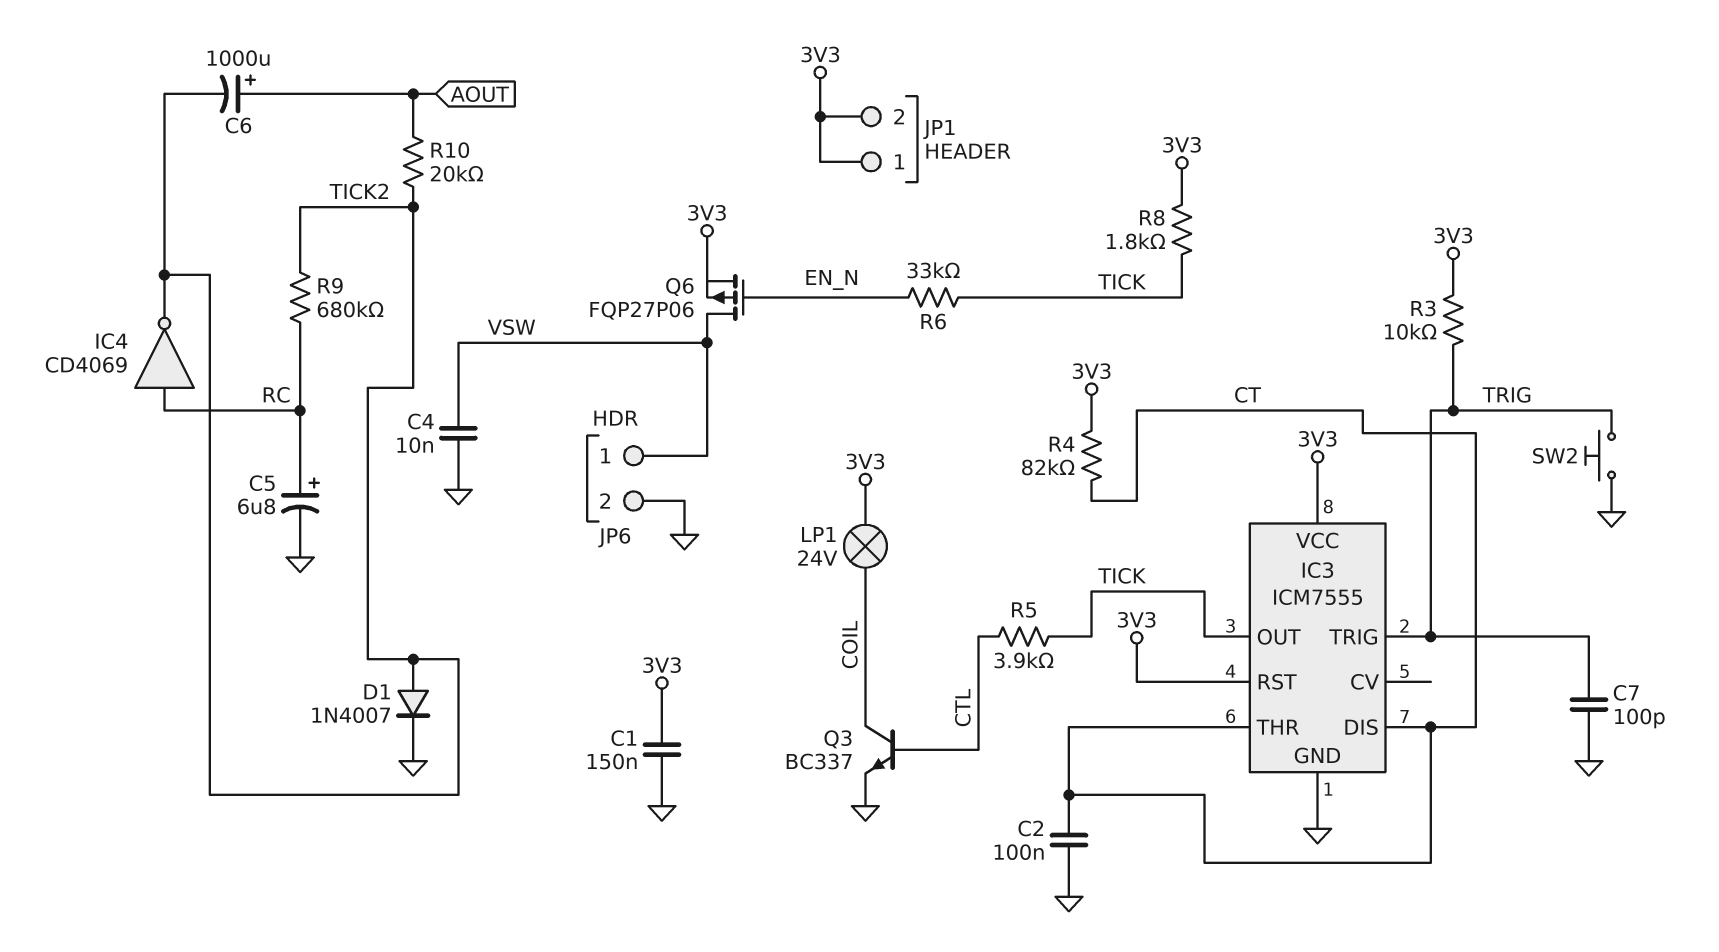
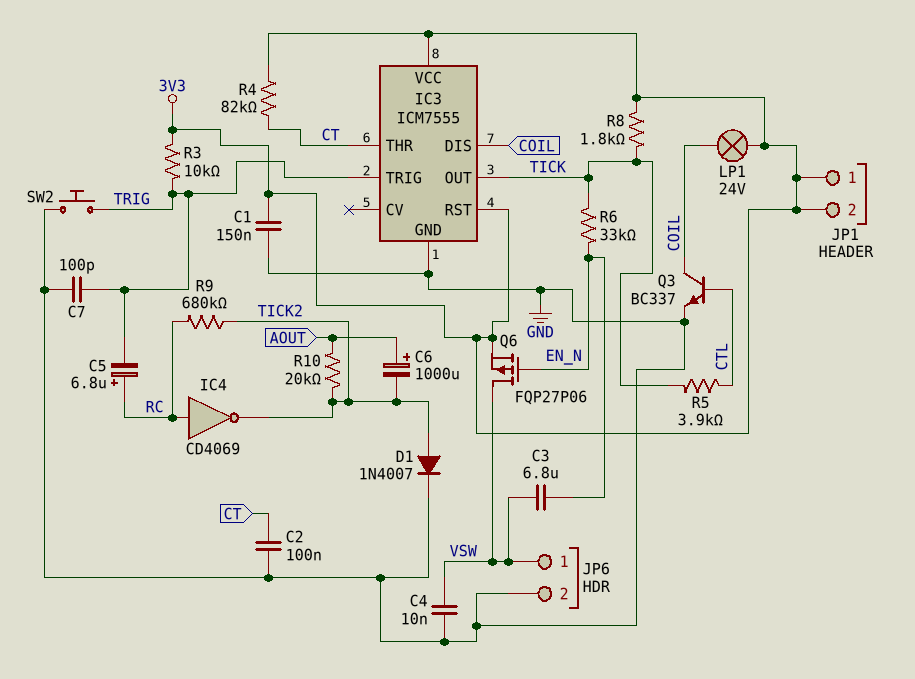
C3: none -> 6.8uF (EN_N, VSW)
C5: 6.8uF (plus RC, minus GND) -> 6.8uF (plus RC, minus TRIG)
IC3 pin DIS: CT -> COIL

